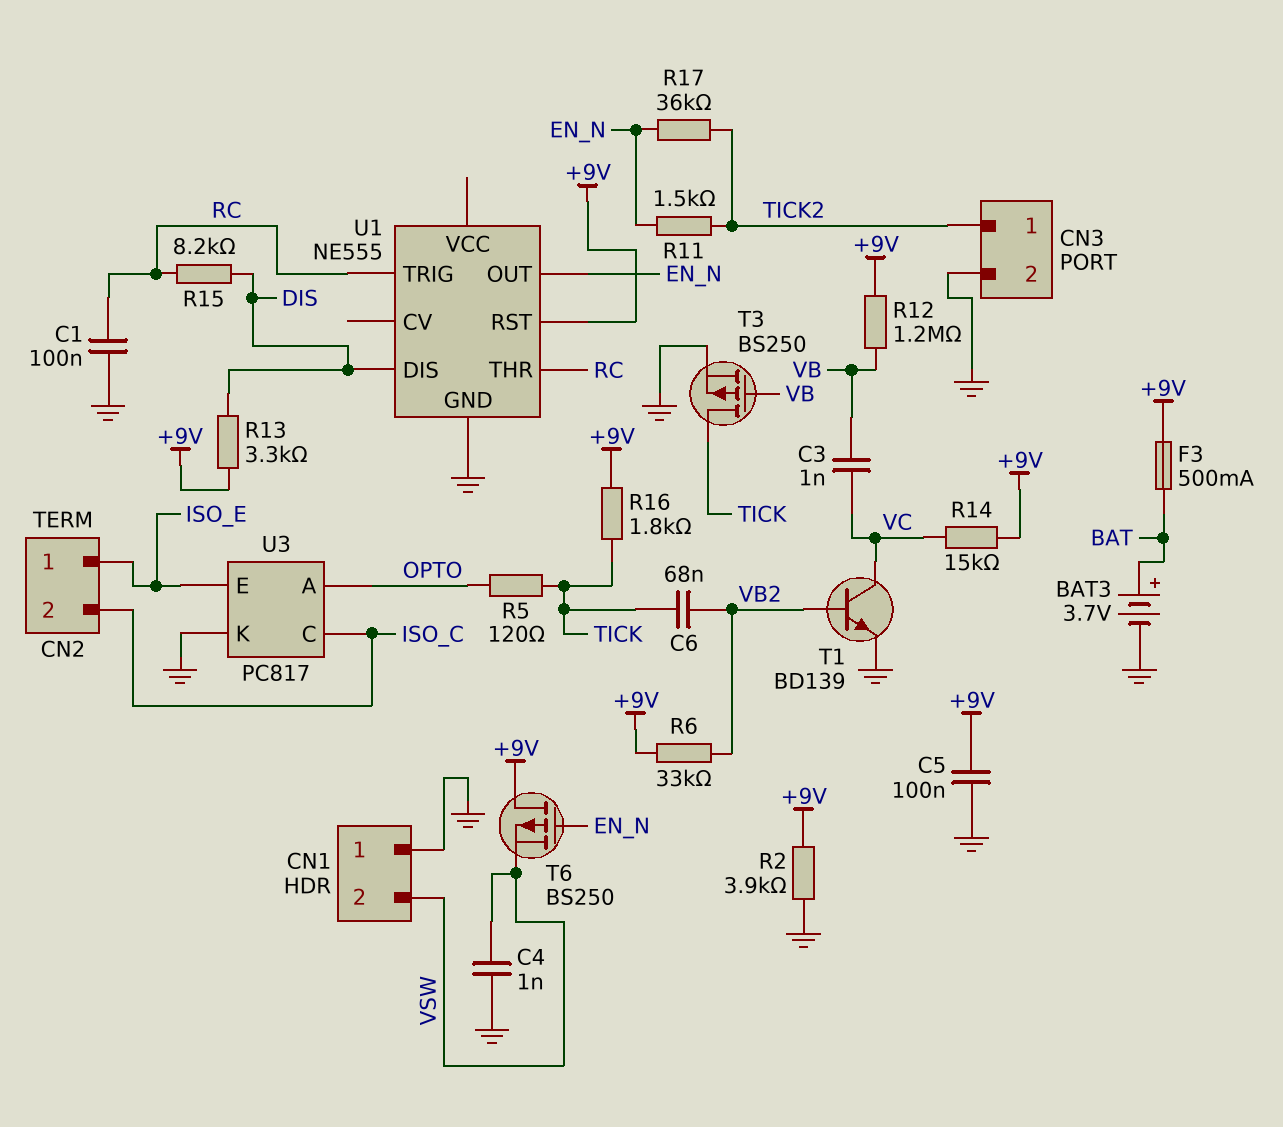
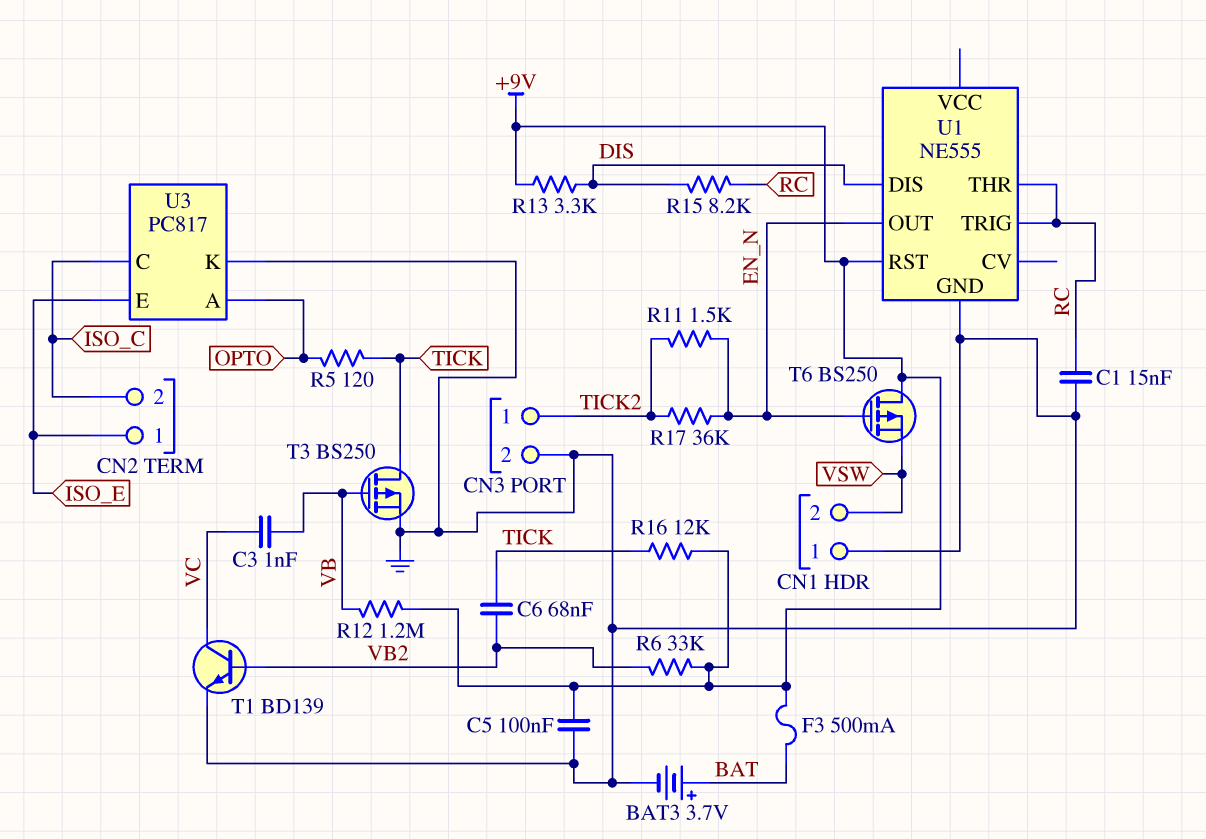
C1: 100nF (GND, RC) -> 15nF (GND, RC)
C4: 1nF (GND, VSW) -> none
R2: 3.9k (+9V, GND) -> none
R14: 15k (+9V, VC) -> none
R16: 1.8k (+9V, TICK) -> 12k (+9V, TICK)

